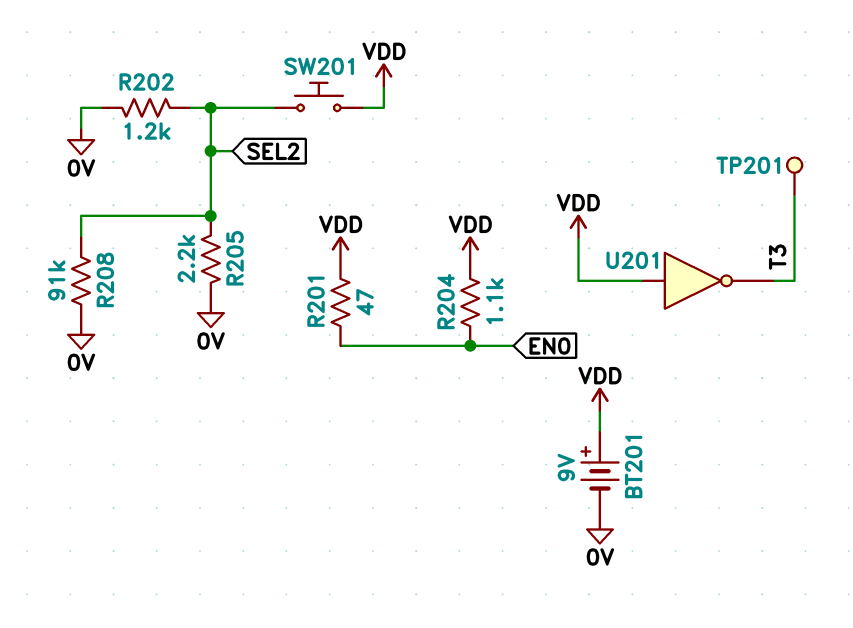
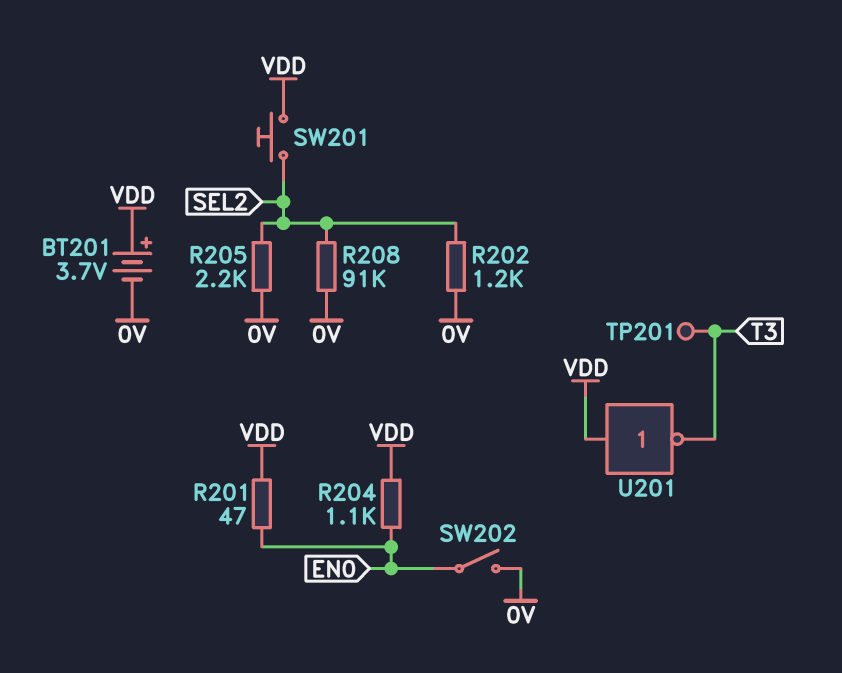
BT201: 9V (plus VDD, minus 0V) -> 3.7V (plus VDD, minus 0V)
SW202: none -> switch (0V, EN0)

